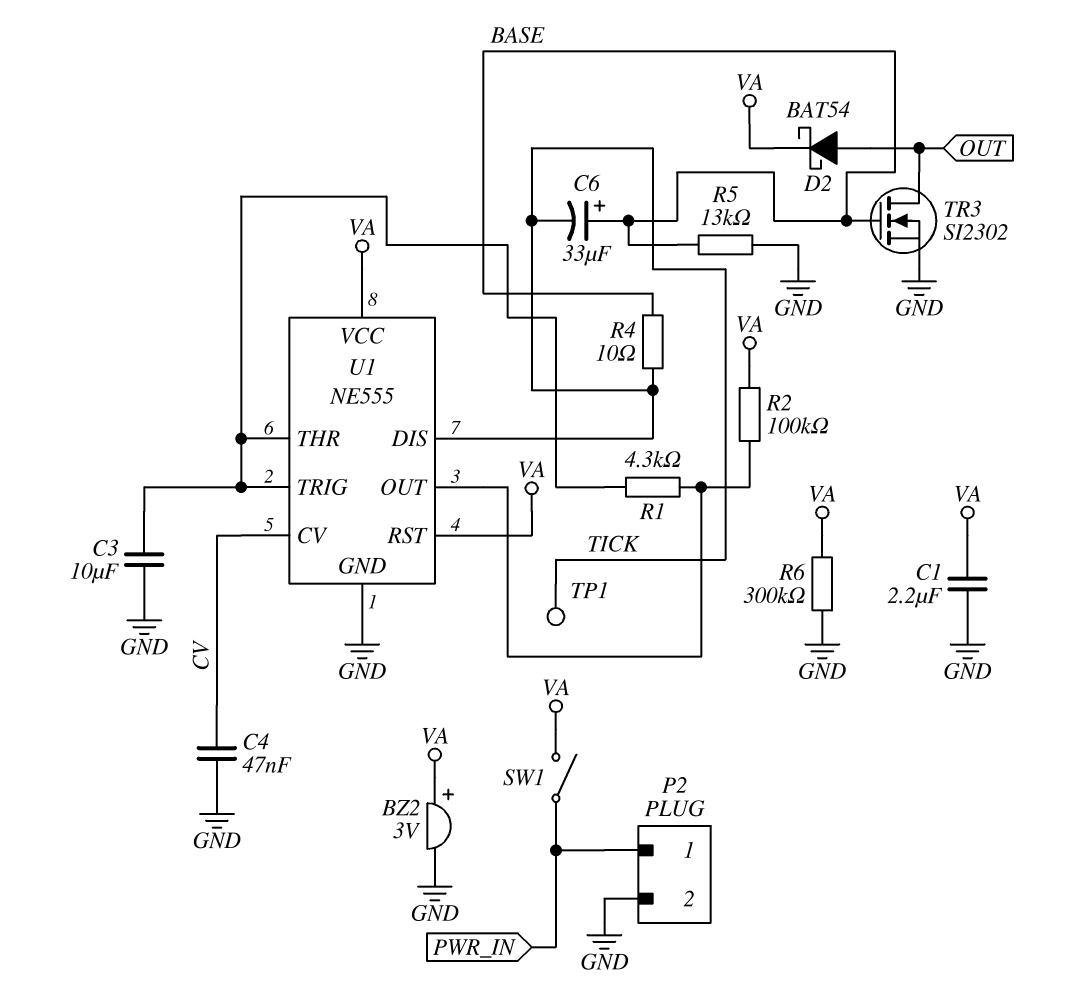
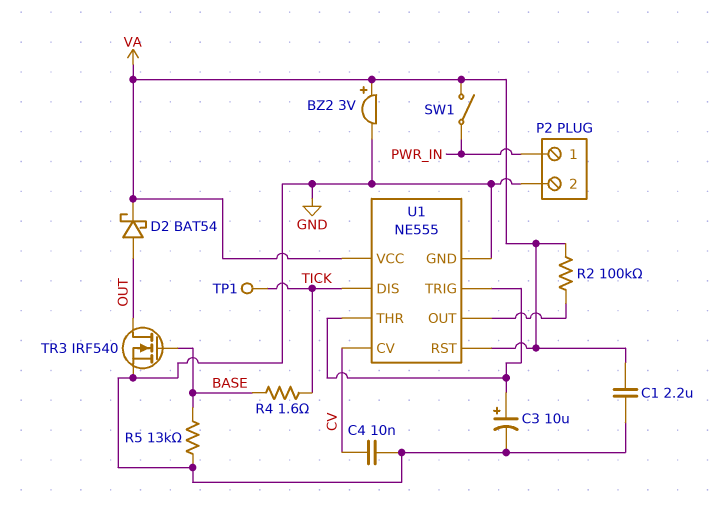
C3: 10uF (GND, U1/THR) -> 10uF (plus U1/THR, minus GND)
C4: 47nF (CV, GND) -> 10nF (CV, GND)
C6: 33uF (plus BASE, minus TICK) -> none
R1: 4.3k (U1/OUT, U1/THR) -> none
R4: 10 (BASE, TICK) -> 1.6 (BASE, TICK)
R6: 300k (GND, VA) -> none
TR3: NMOS SI2302 (G BASE, D OUT, S GND) -> NMOS IRF540 (G BASE, D OUT, S GND)

